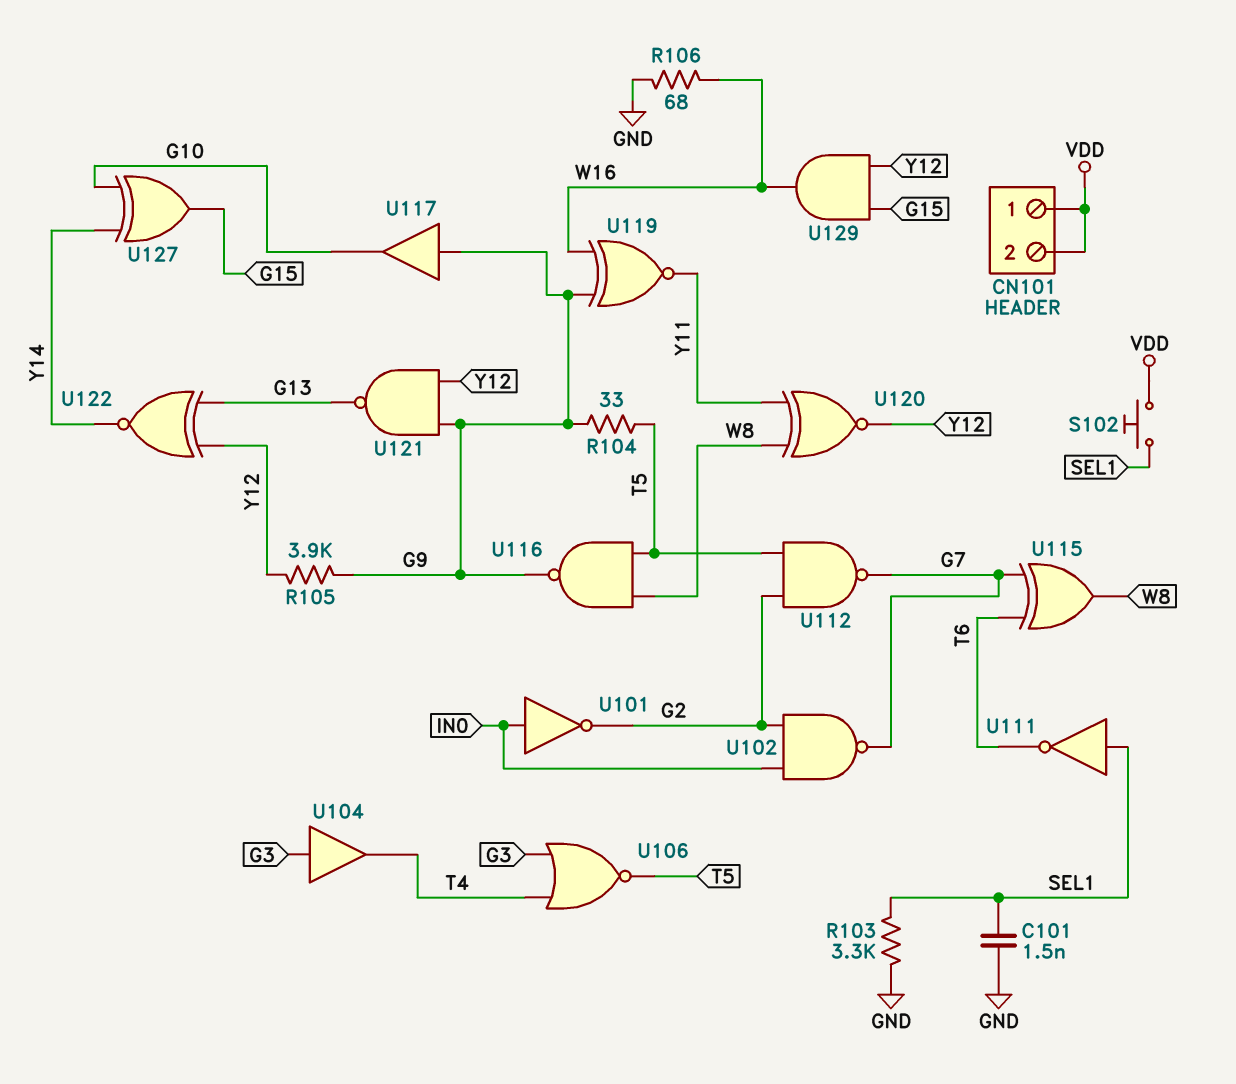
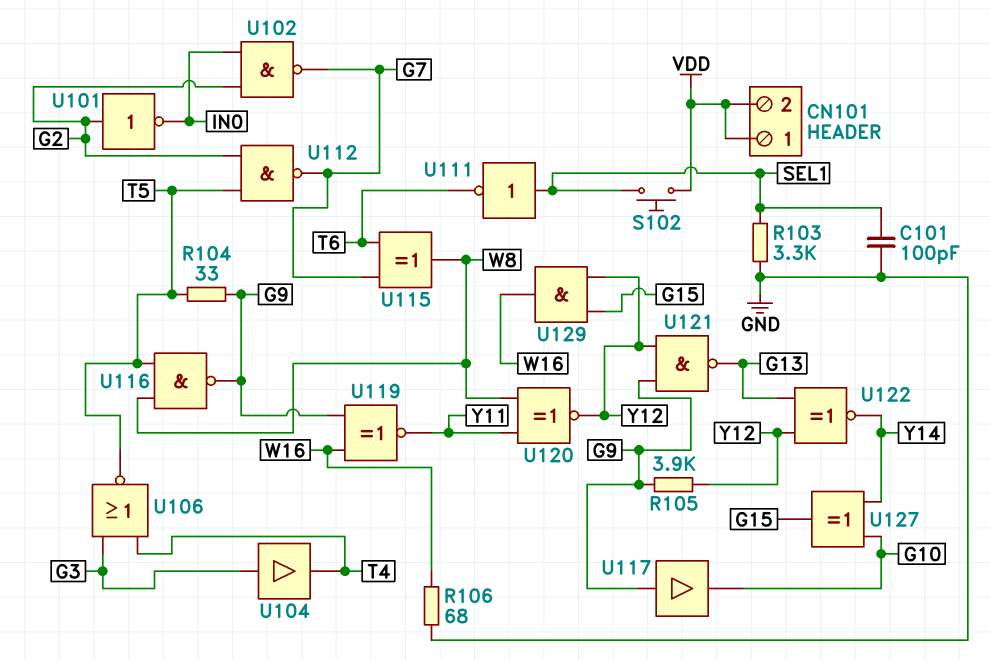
C101: 1.5nF (GND, SEL1) -> 100pF (GND, SEL1)
U101: NOT (in IN0, out G2) -> NOT (in G2, out IN0)

